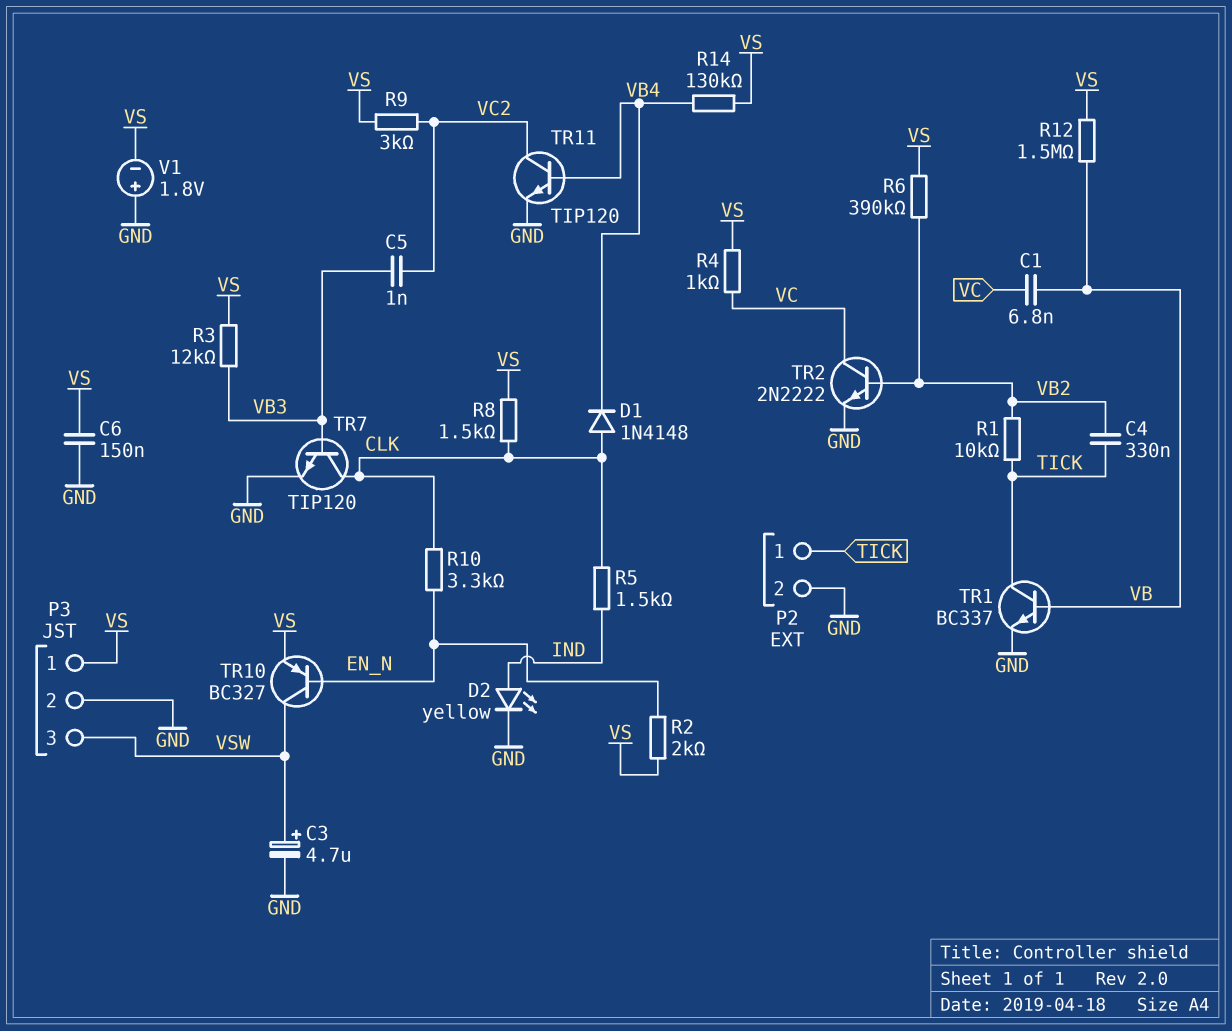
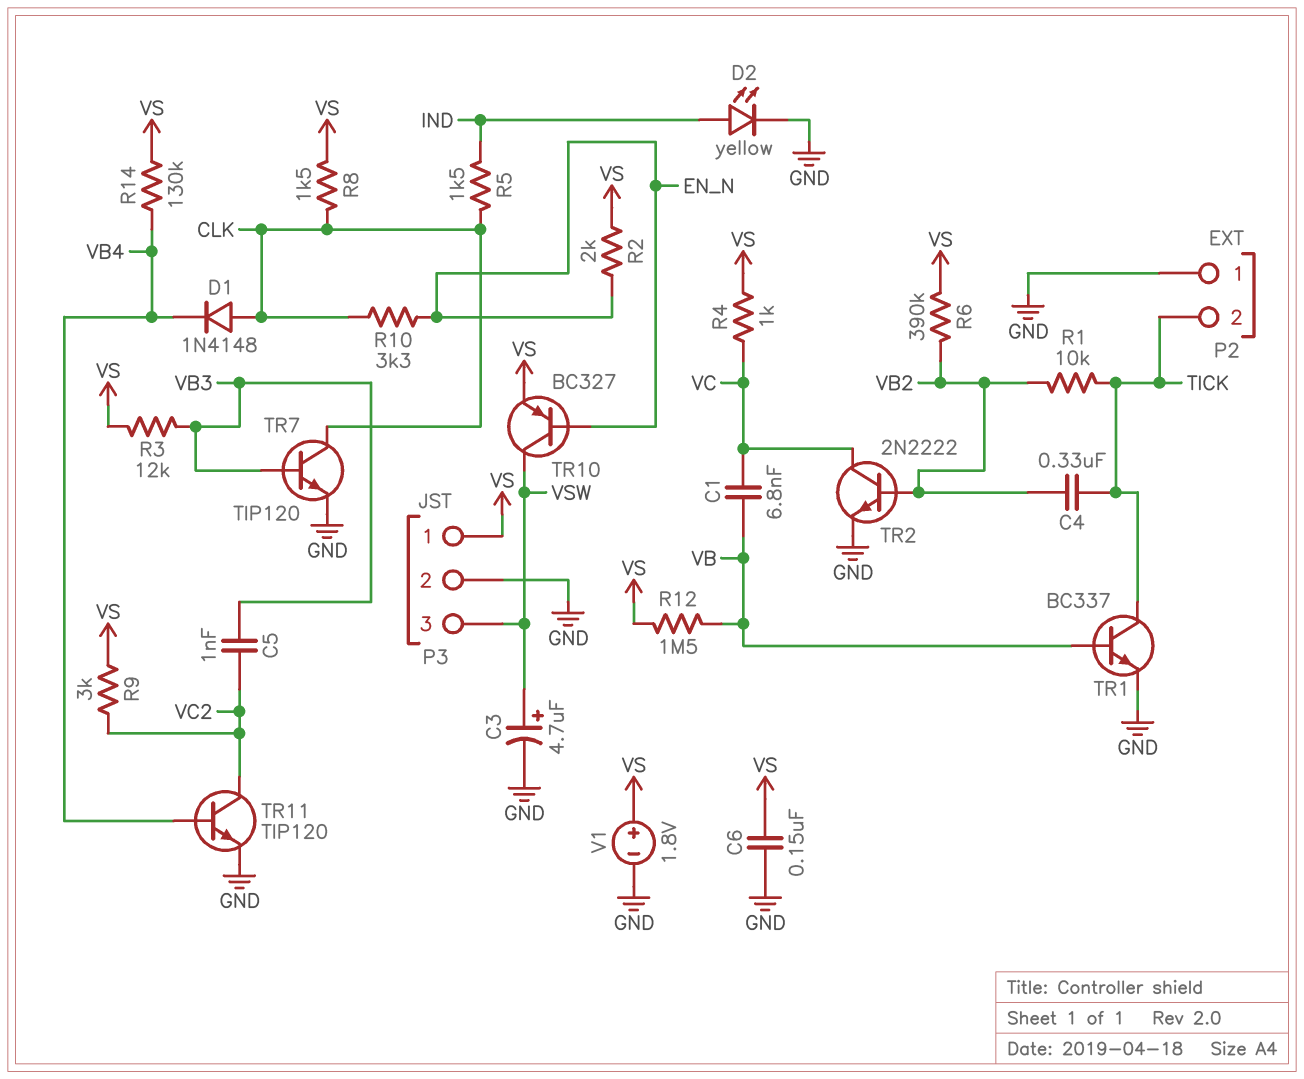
P2 pin 1: TICK -> GND
P2 pin 2: GND -> TICK
V1: 1.8V (plus GND, minus VS) -> 1.8V (plus VS, minus GND)

